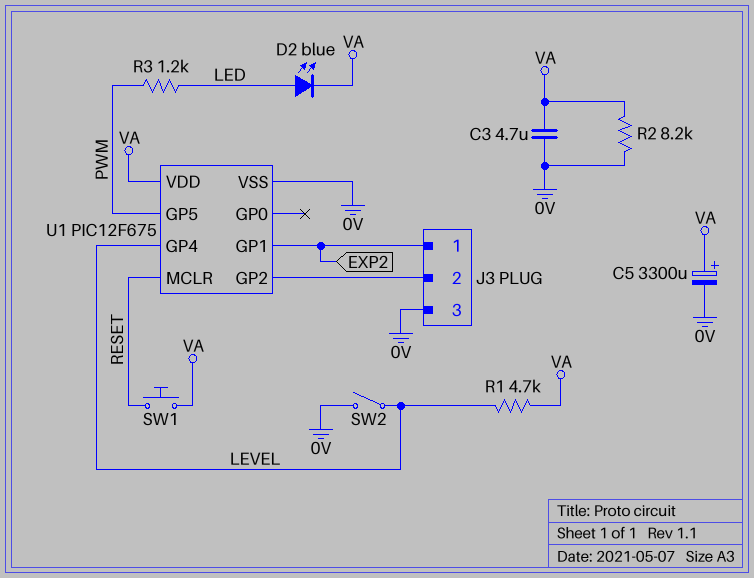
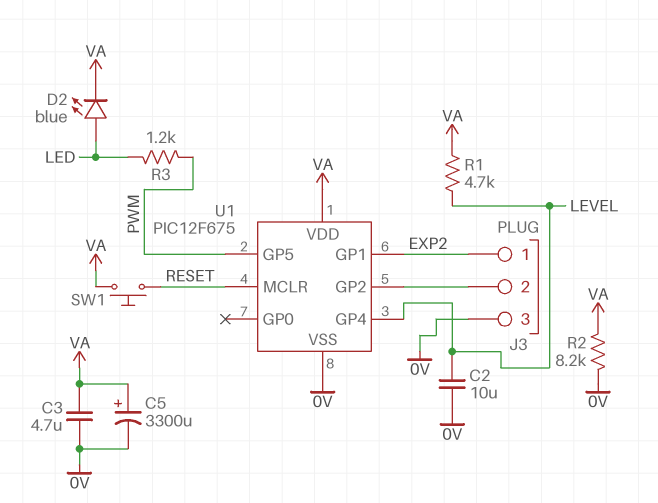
C2: none -> 10uF (0V, LEVEL)
SW2: switch (0V, LEVEL) -> none

